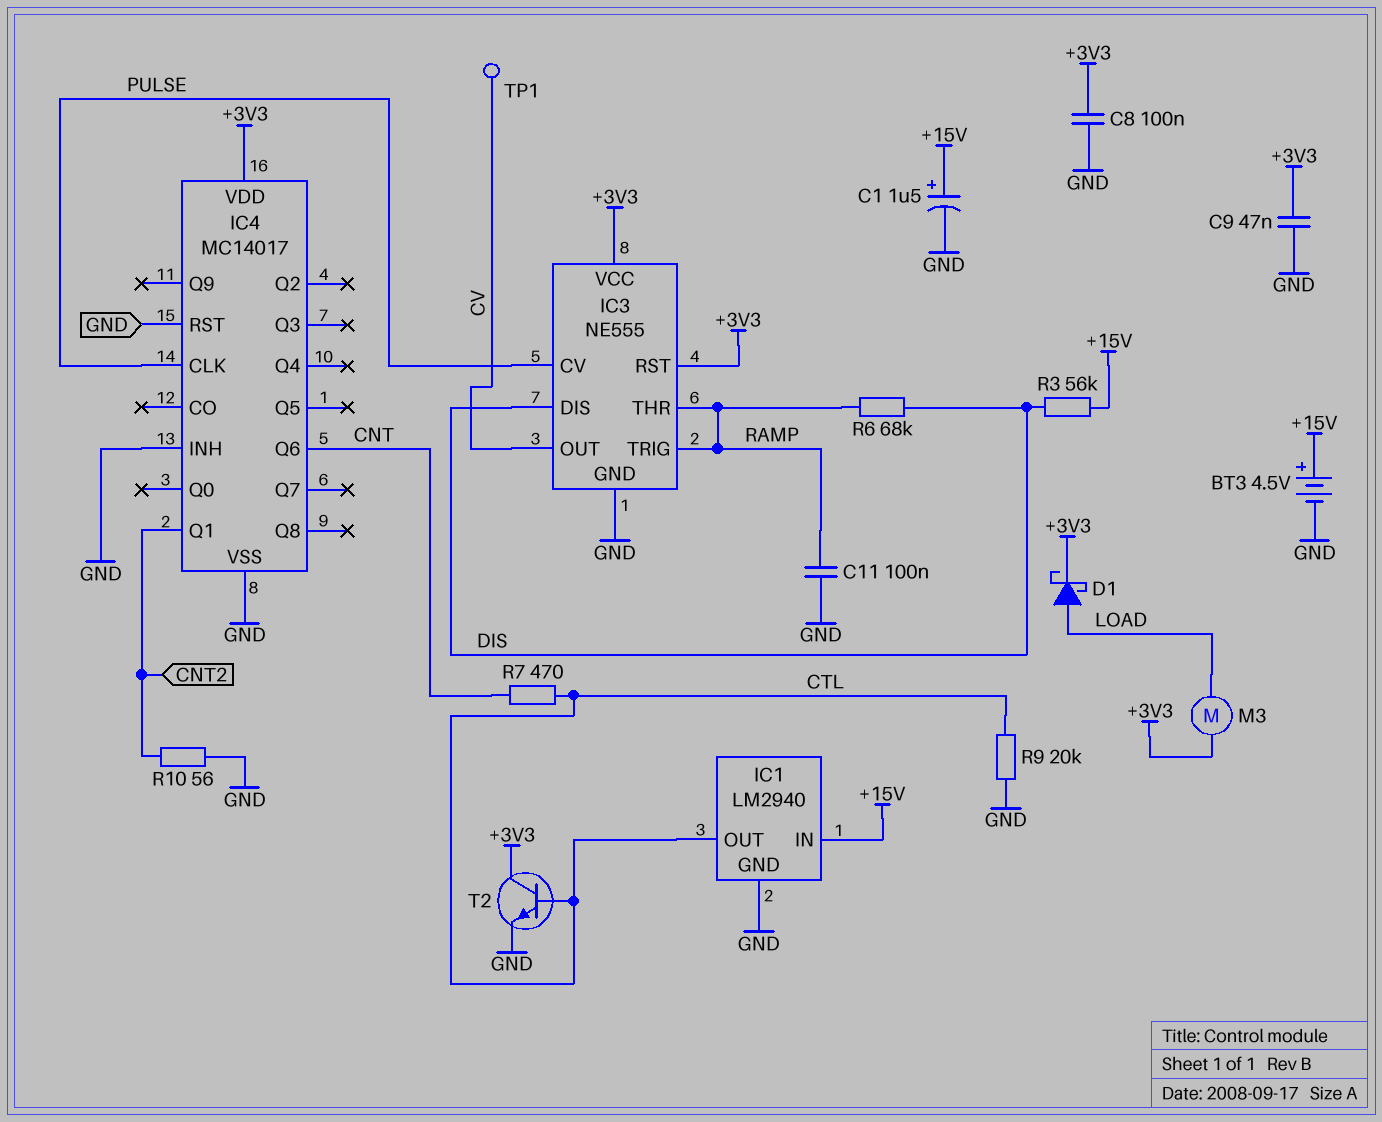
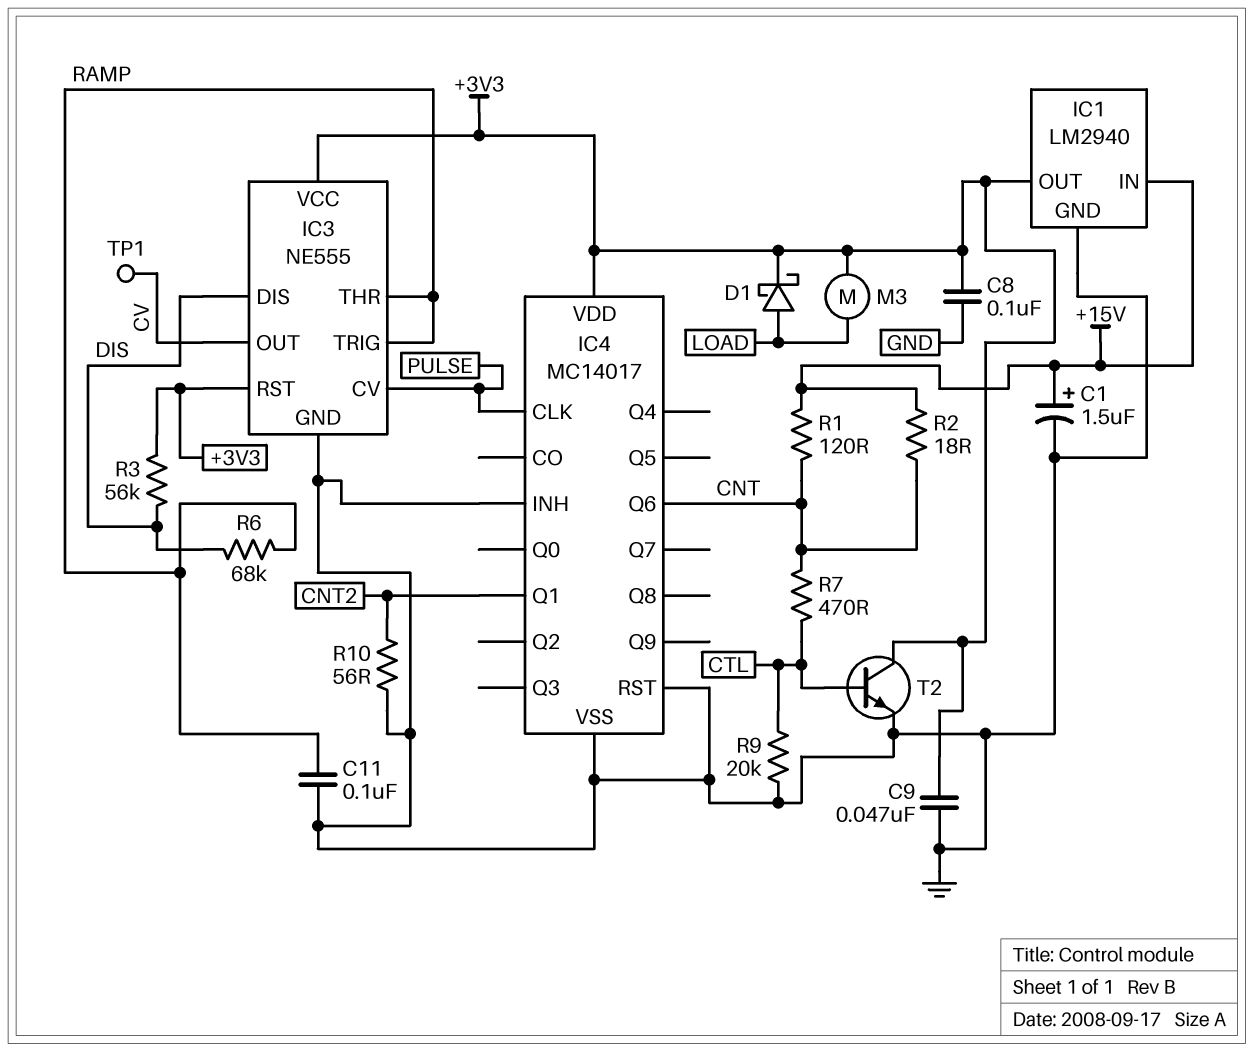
BT3: 4.5V (plus +15V, minus GND) -> none
IC1 pin OUT: CTL -> +3V3
R1: none -> 120 (+15V, CNT)
R2: none -> 18 (+15V, CNT)
R3: 56k (+15V, DIS) -> 56k (+3V3, DIS)

